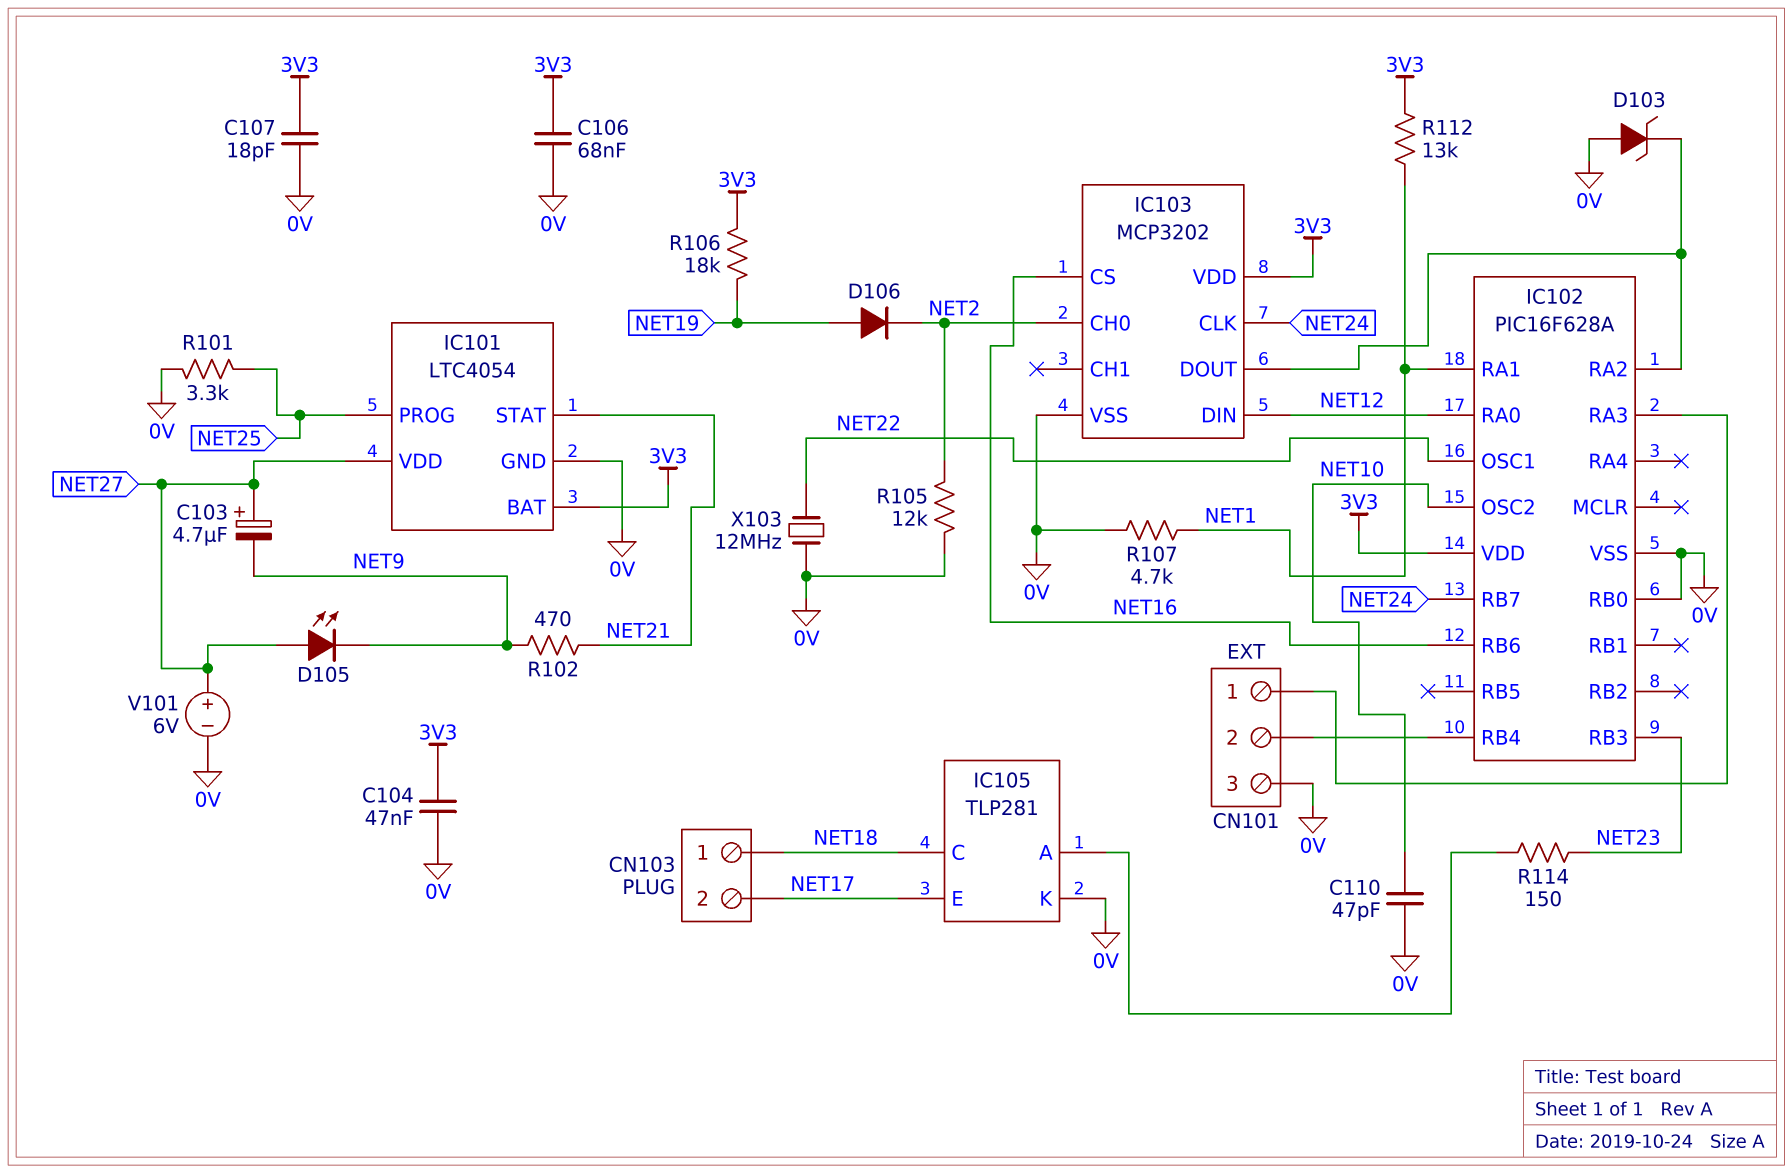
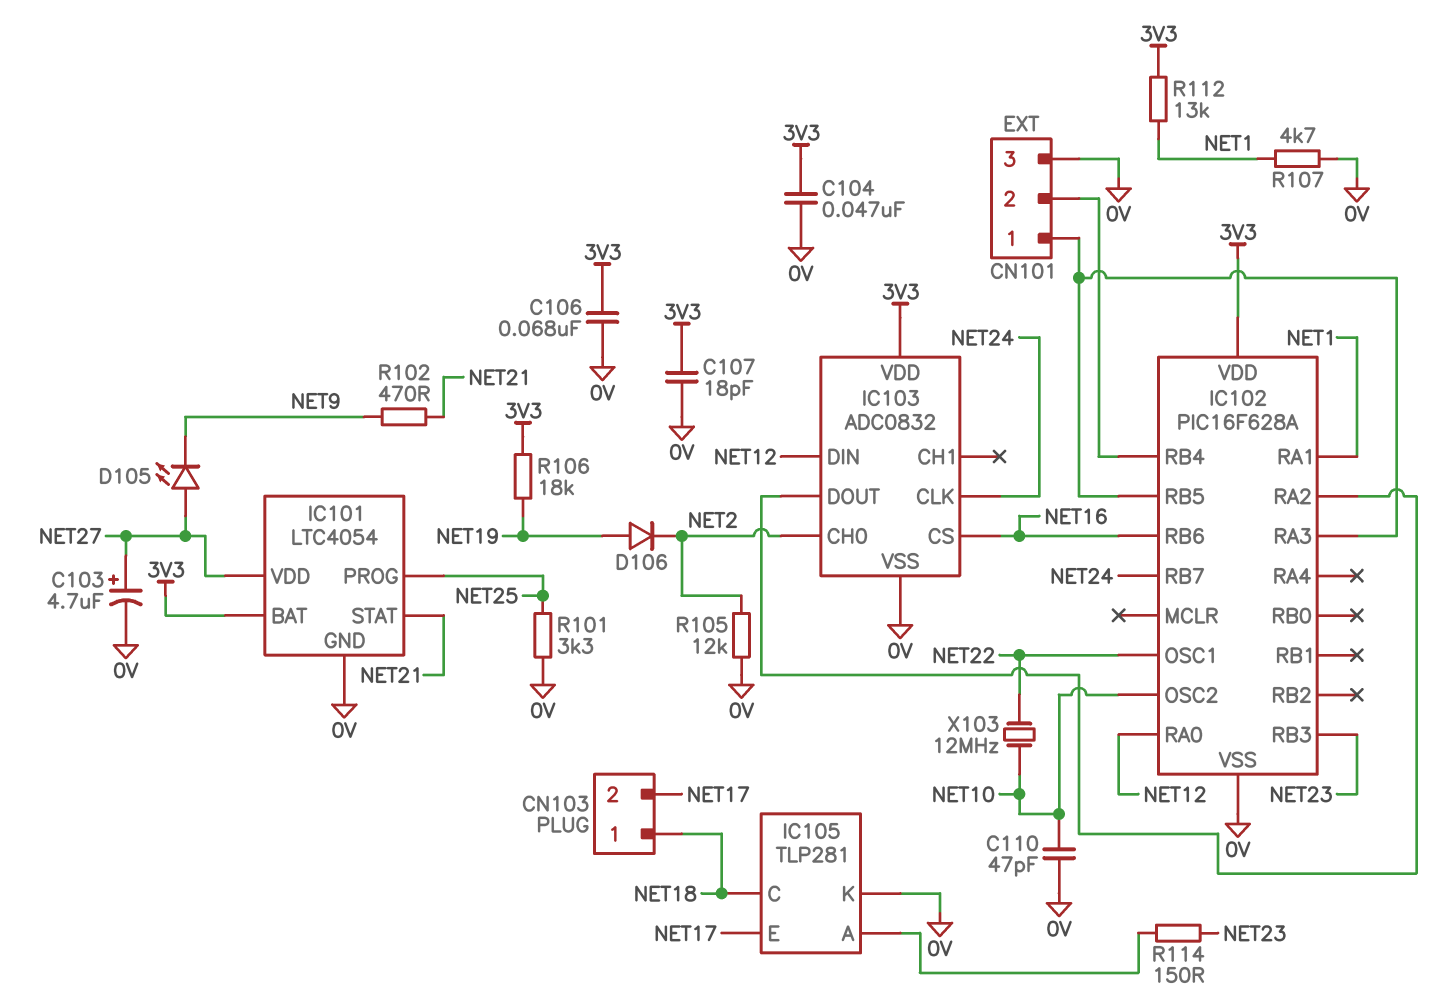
C103: 4.7uF (plus NET27, minus NET9) -> 4.7uF (plus NET27, minus 0V)
D103: zener (A 0V, K IC102/RA2) -> none
IC102 pin RB0: 0V -> none
IC102 pin RB5: none -> CN101/1
IC103: MCP3202 -> ADC0832
V101: 6V (plus NET27, minus 0V) -> none
X103: 12MHz (0V, NET22) -> 12MHz (NET10, NET22)

